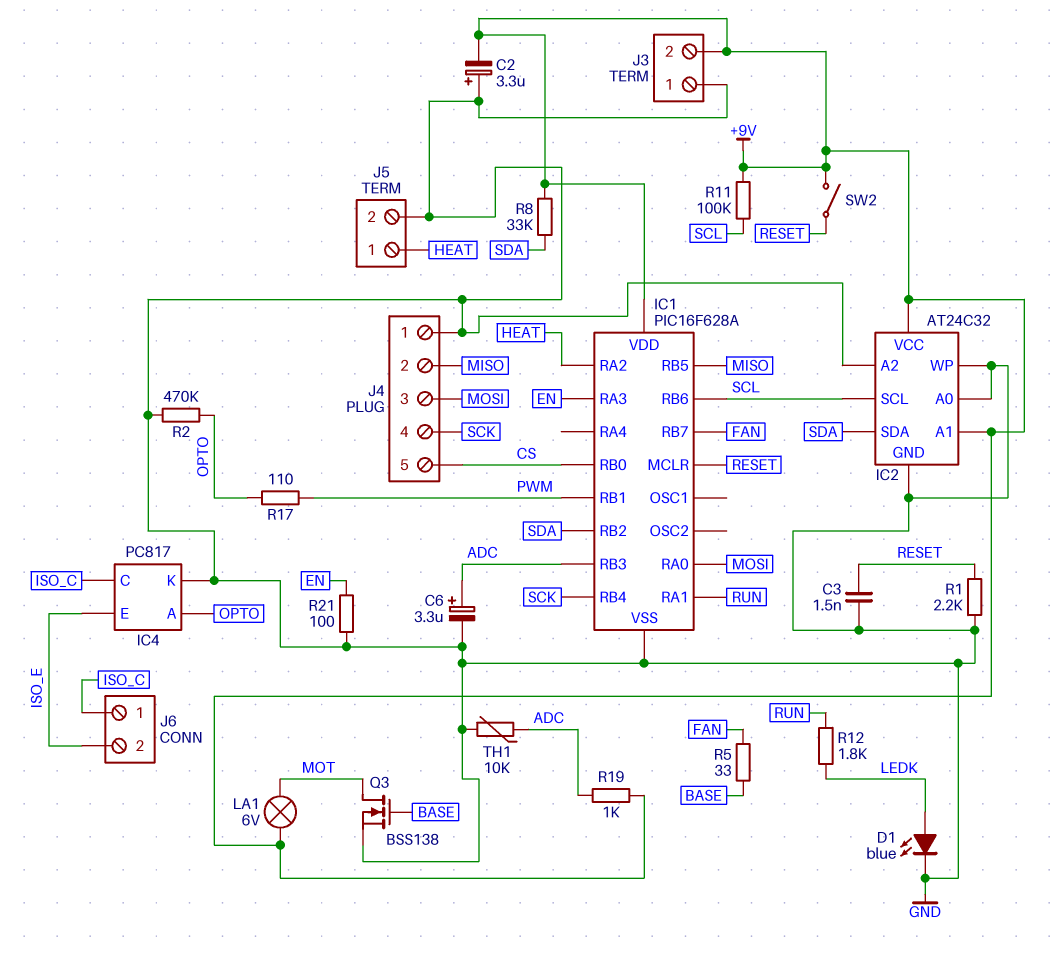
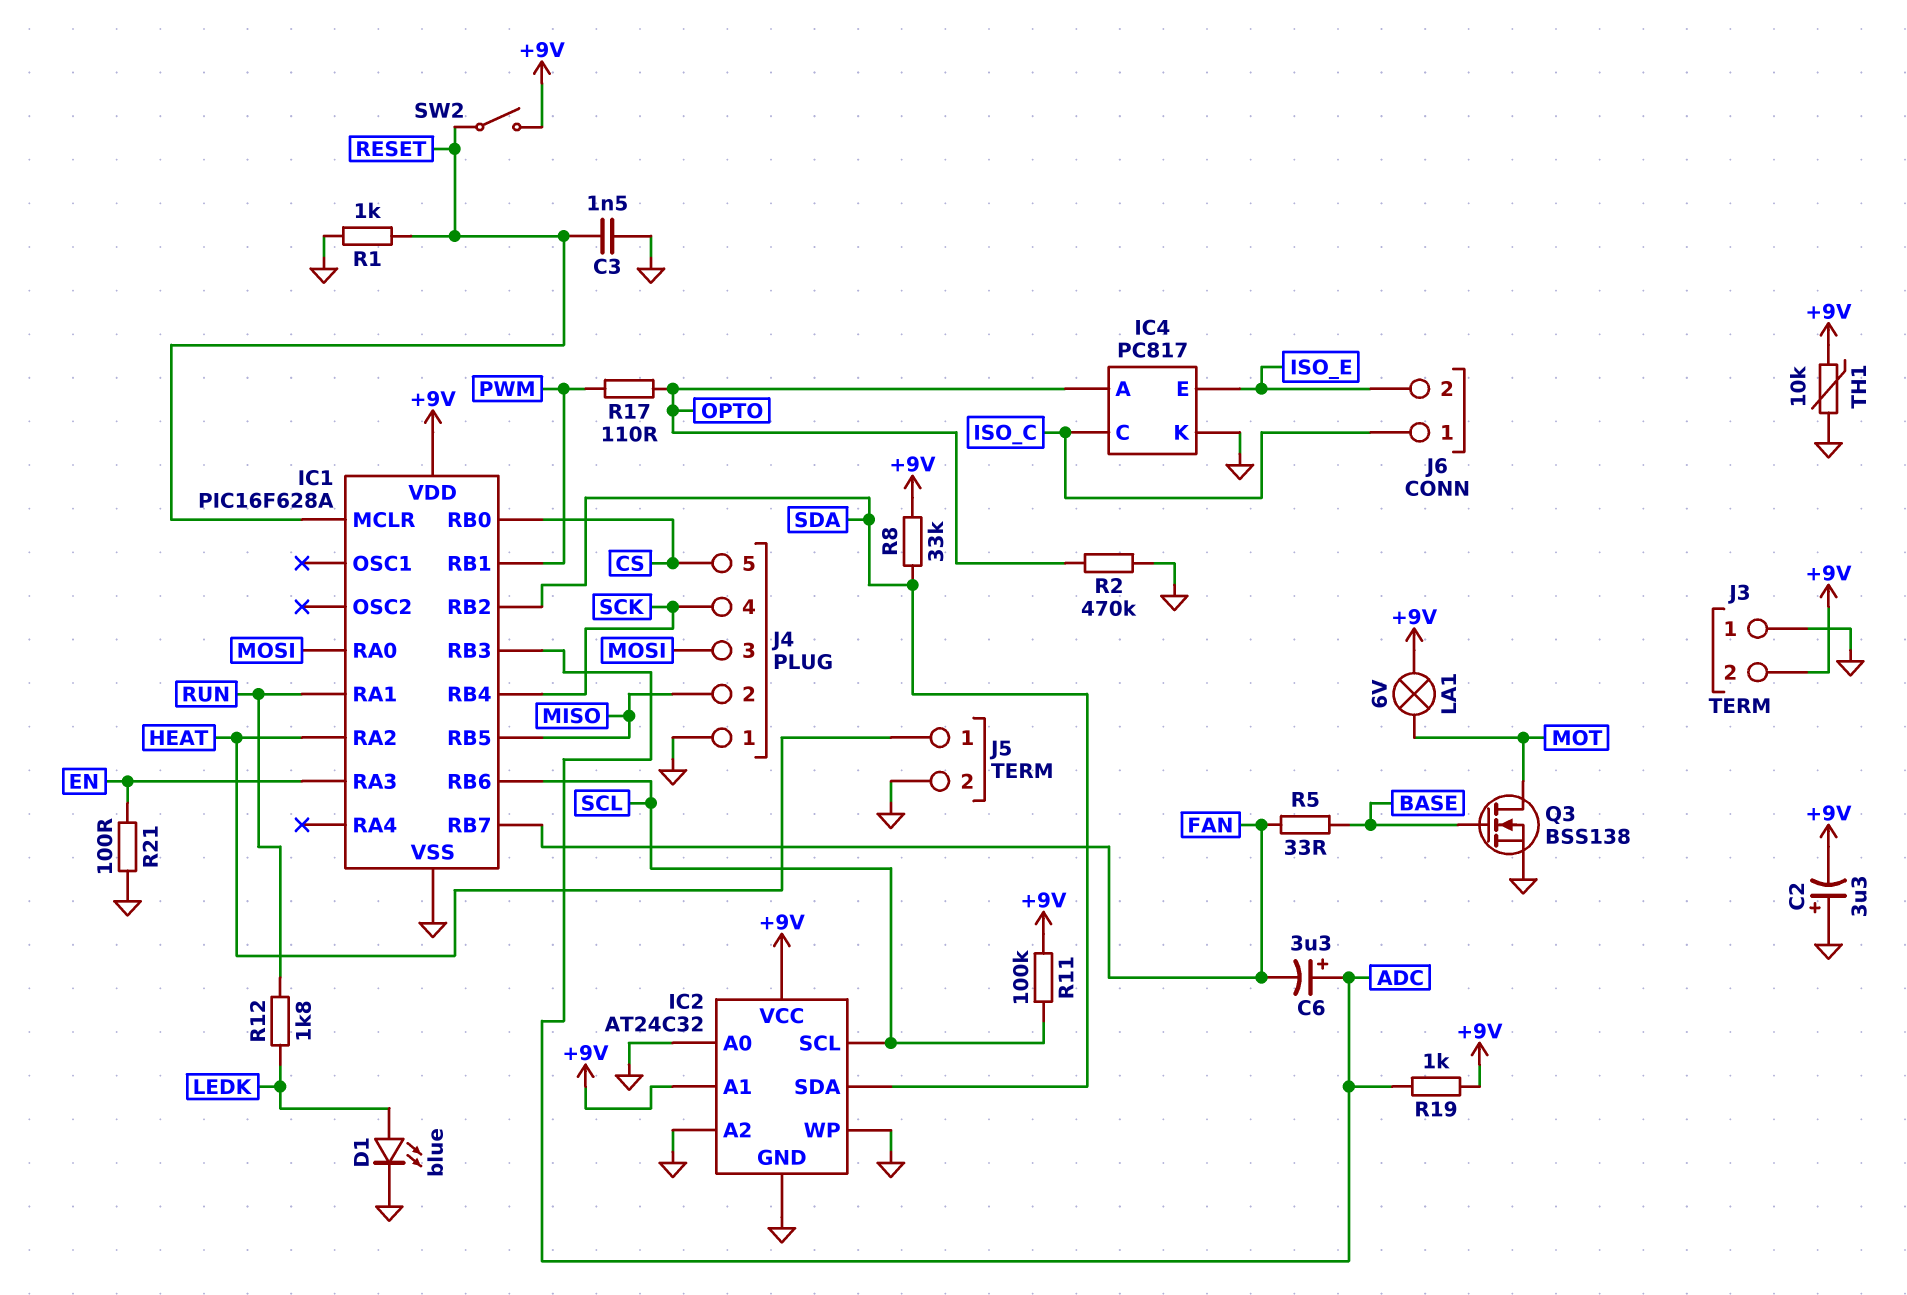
C6: 3.3uF (plus ADC, minus GND) -> 3.3uF (plus ADC, minus FAN)
R1: 2.2k (GND, RESET) -> 1k (GND, RESET)
TH1: 10k (ADC, GND) -> 10k (+9V, GND)

